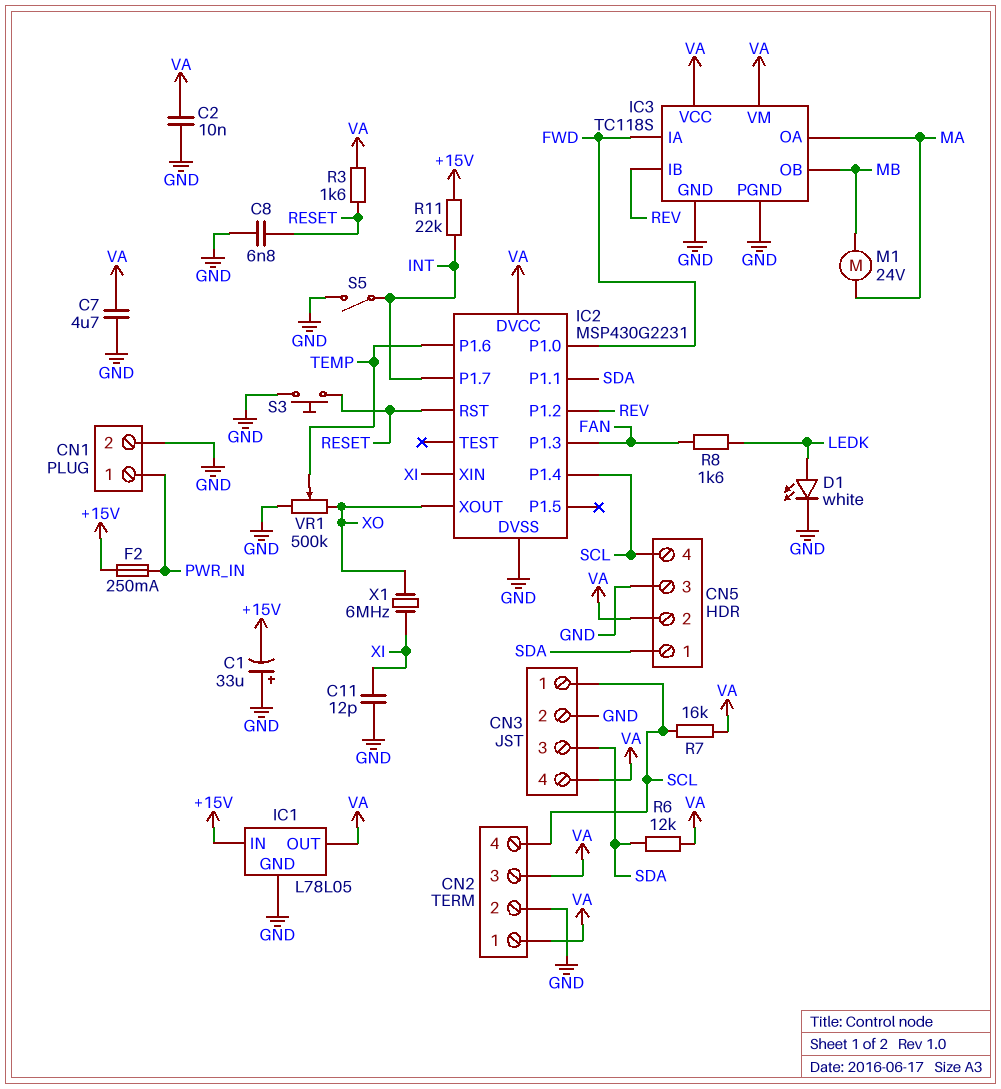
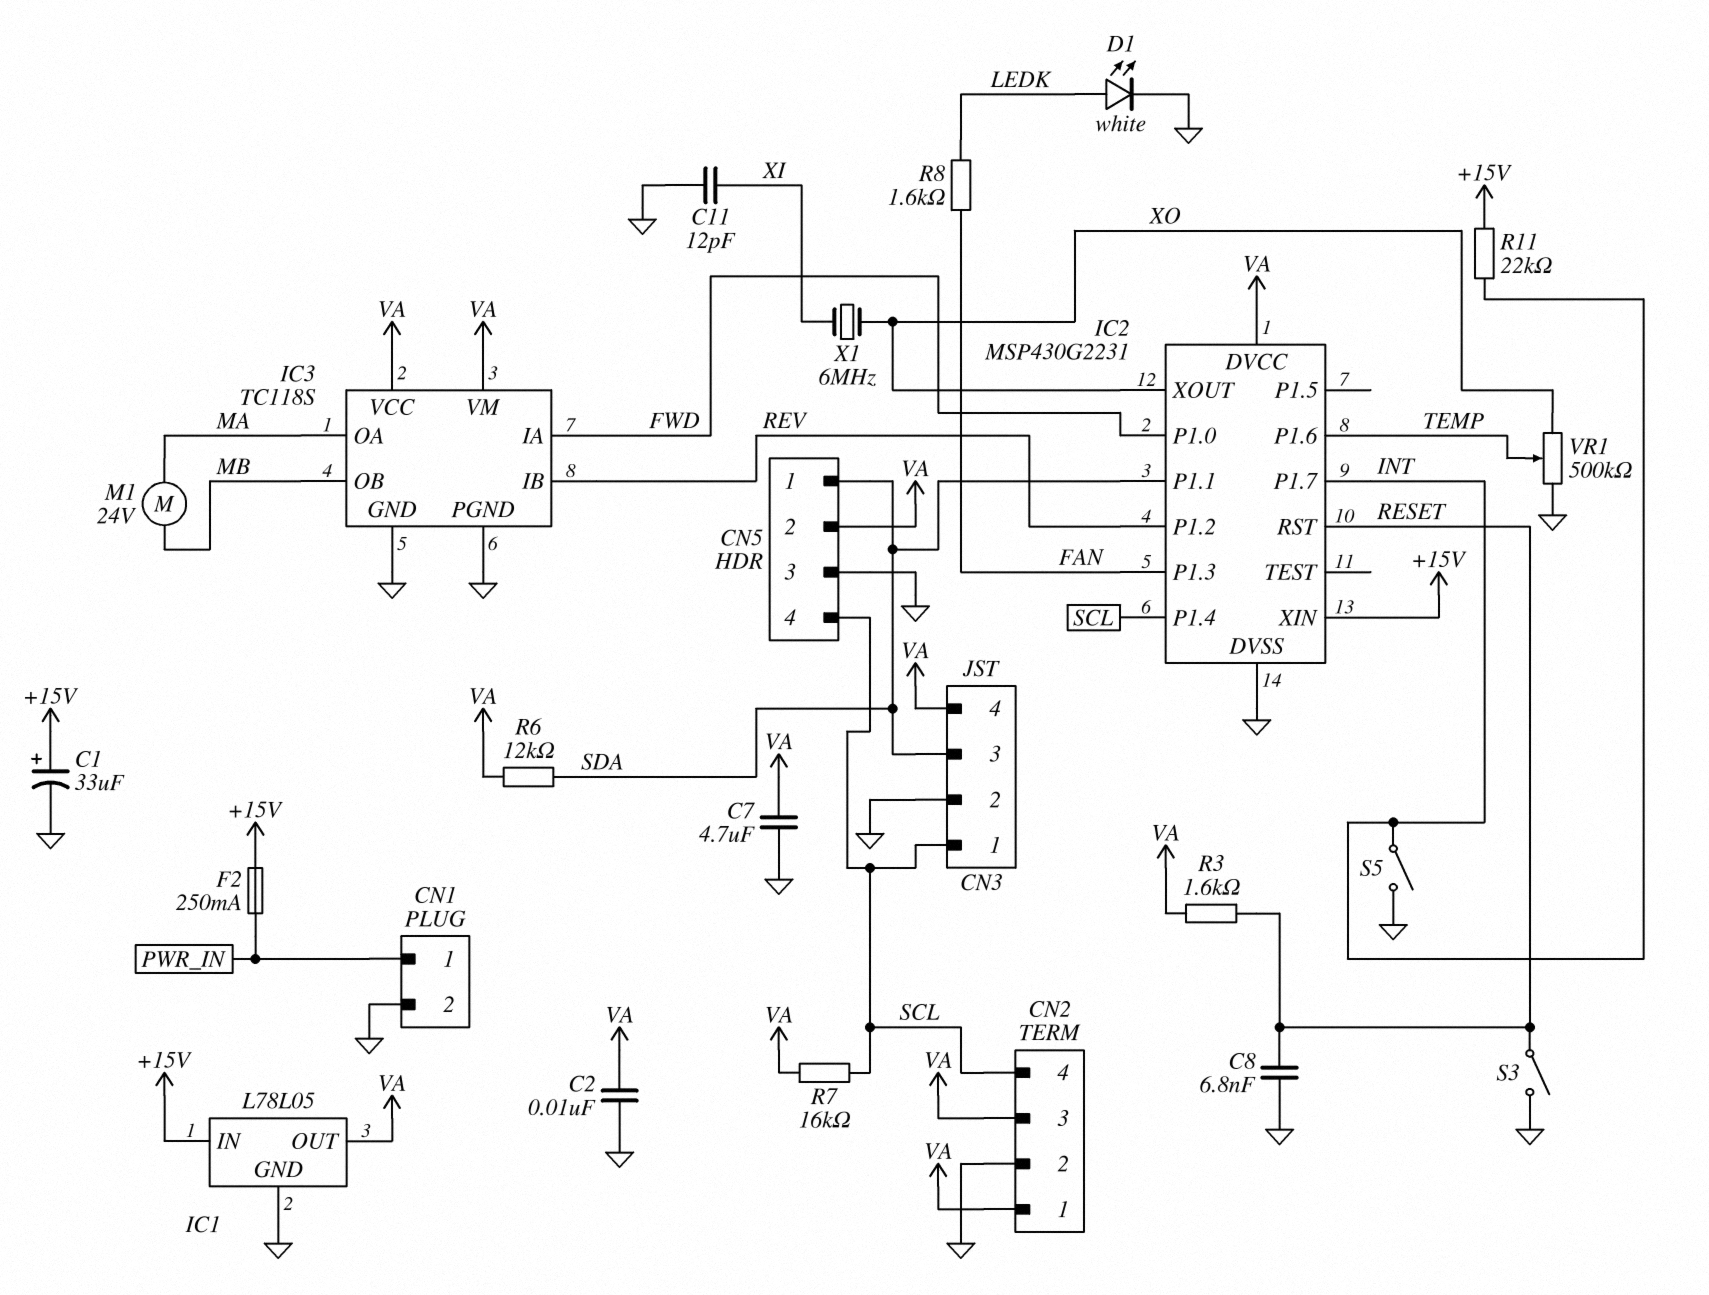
C1: 33uF (plus GND, minus +15V) -> 33uF (plus +15V, minus GND)
IC2 pin XIN: XI -> +15V
S3: button (GND, RESET) -> switch (GND, RESET)

